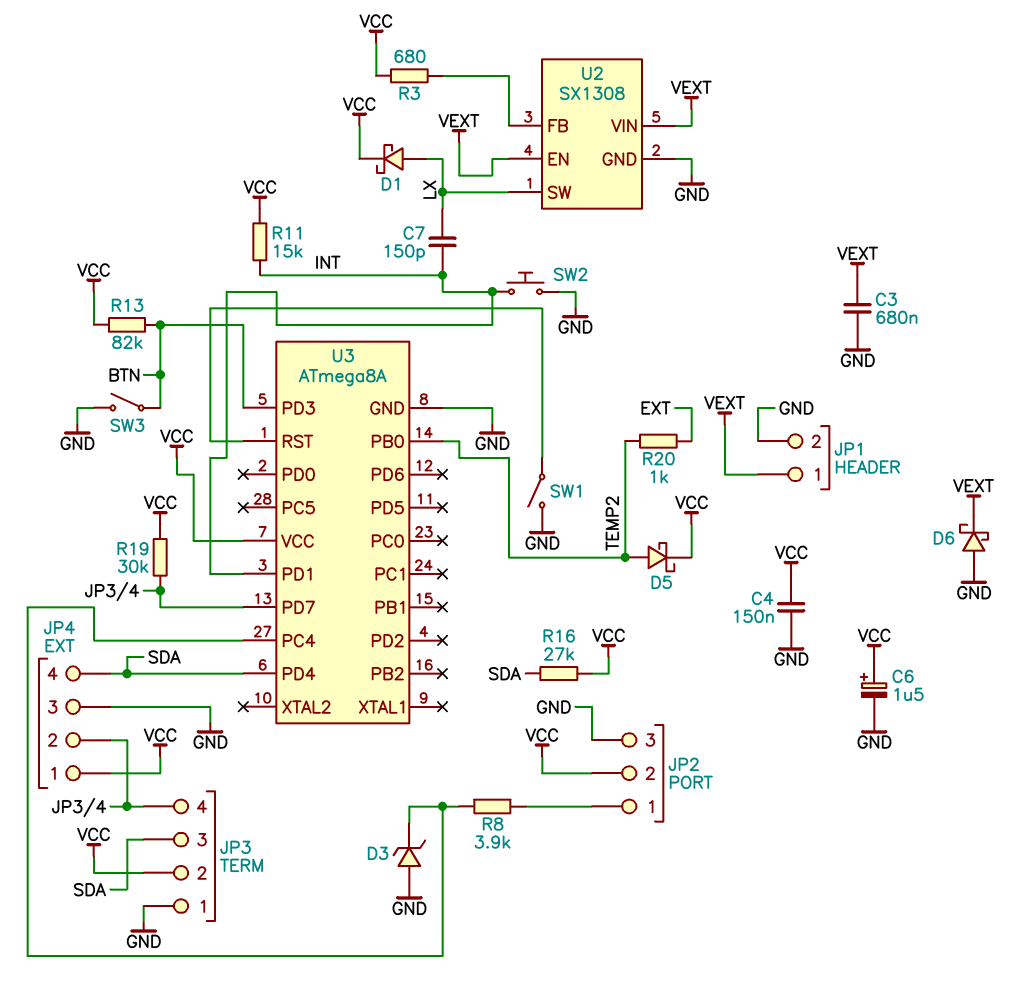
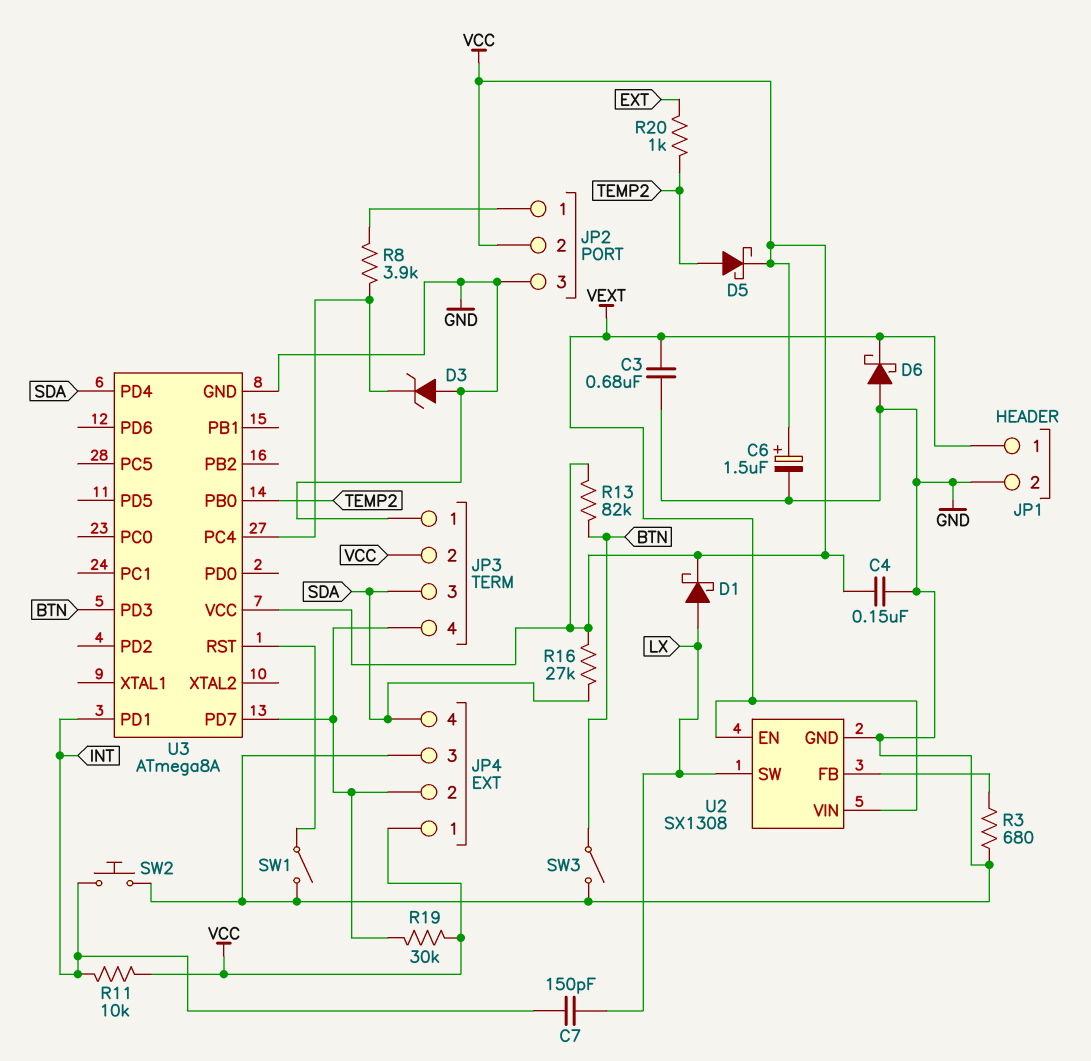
R3: 680 (U2/FB, VCC) -> 680 (GND, U2/FB)
R11: 15k (INT, VCC) -> 10k (INT, VCC)

